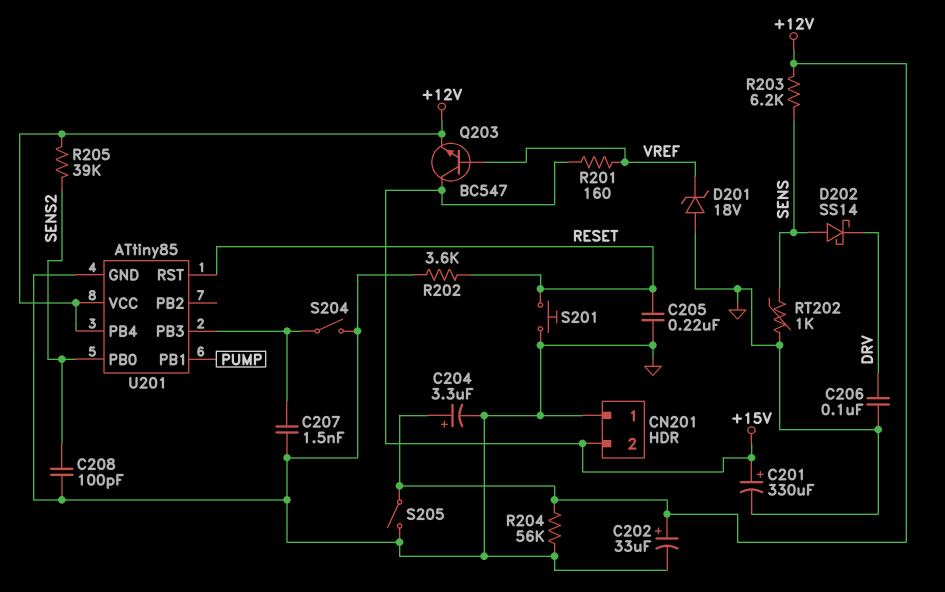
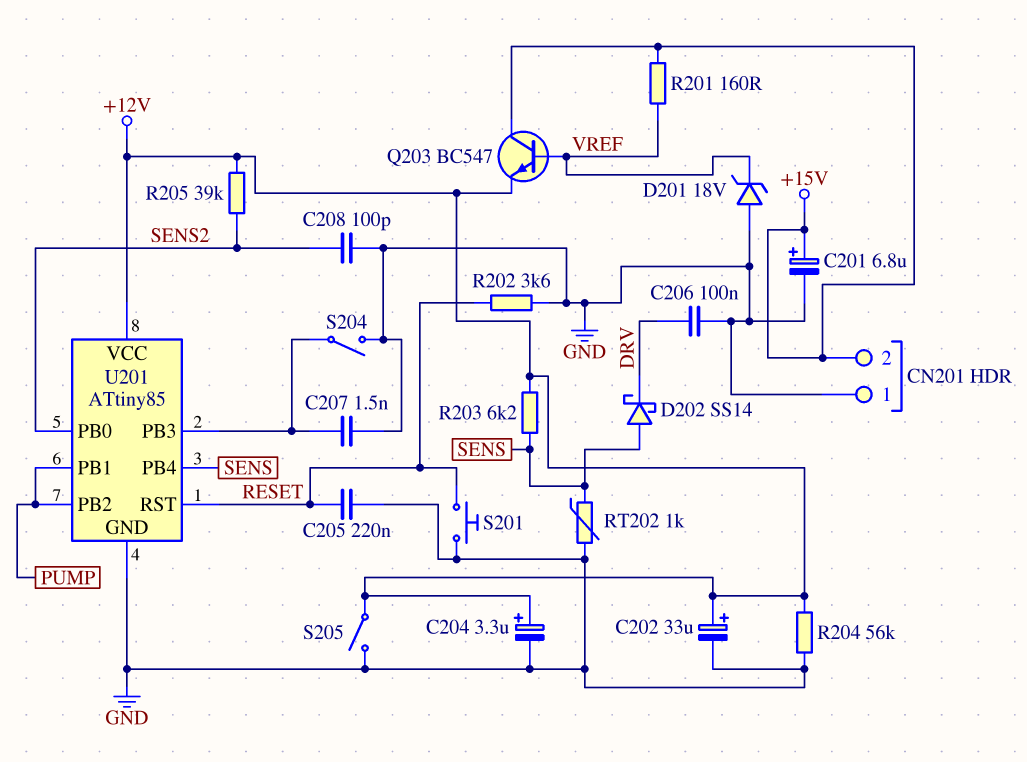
C201: 330uF (plus +15V, minus GND) -> 6.8uF (plus +15V, minus GND)
U201 pin PB2: none -> PUMP
U201 pin PB4: +12V -> SENS

